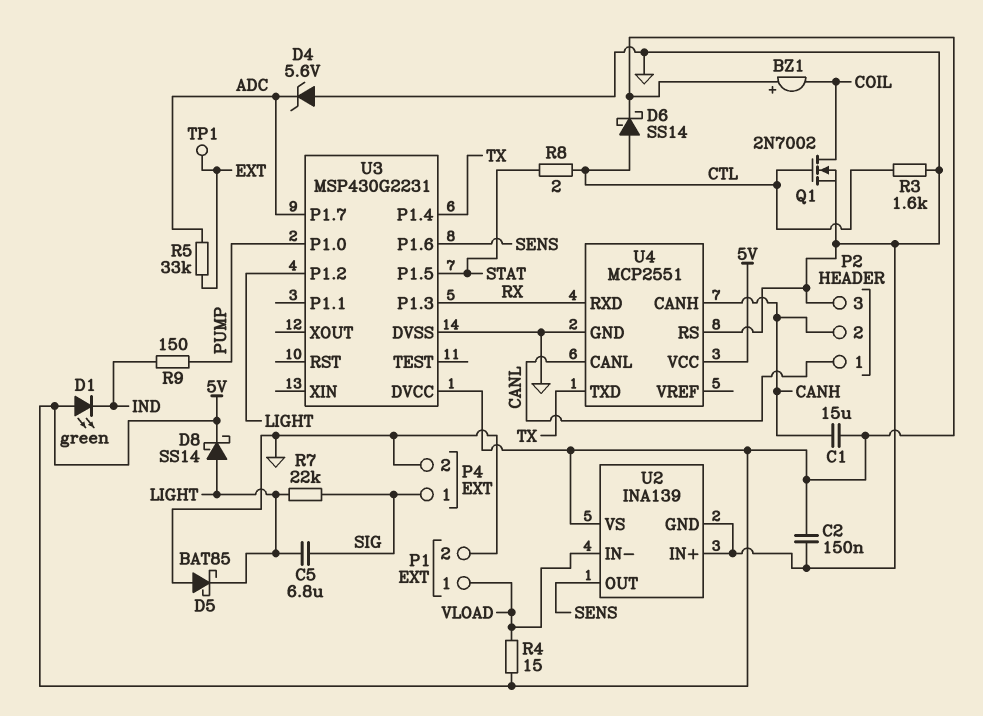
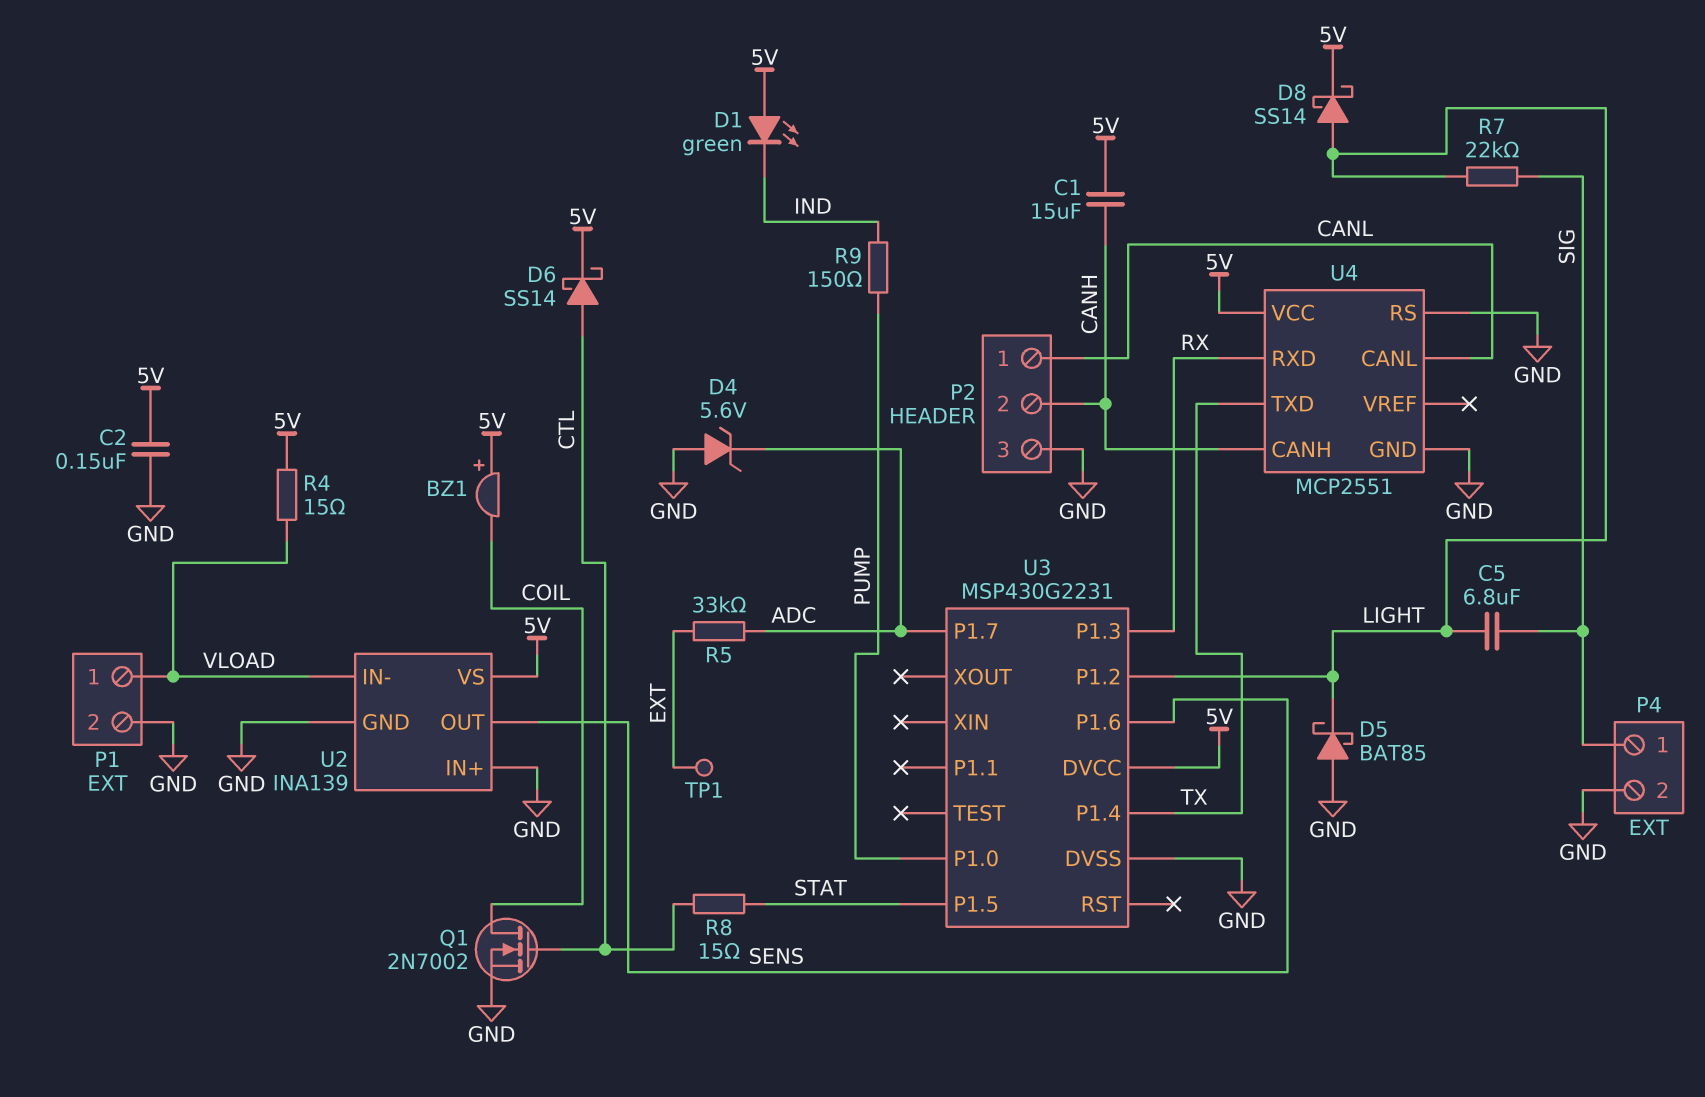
R3: 1.6k (CTL, GND) -> none
R8: 2 (CTL, STAT) -> 15 (CTL, STAT)

